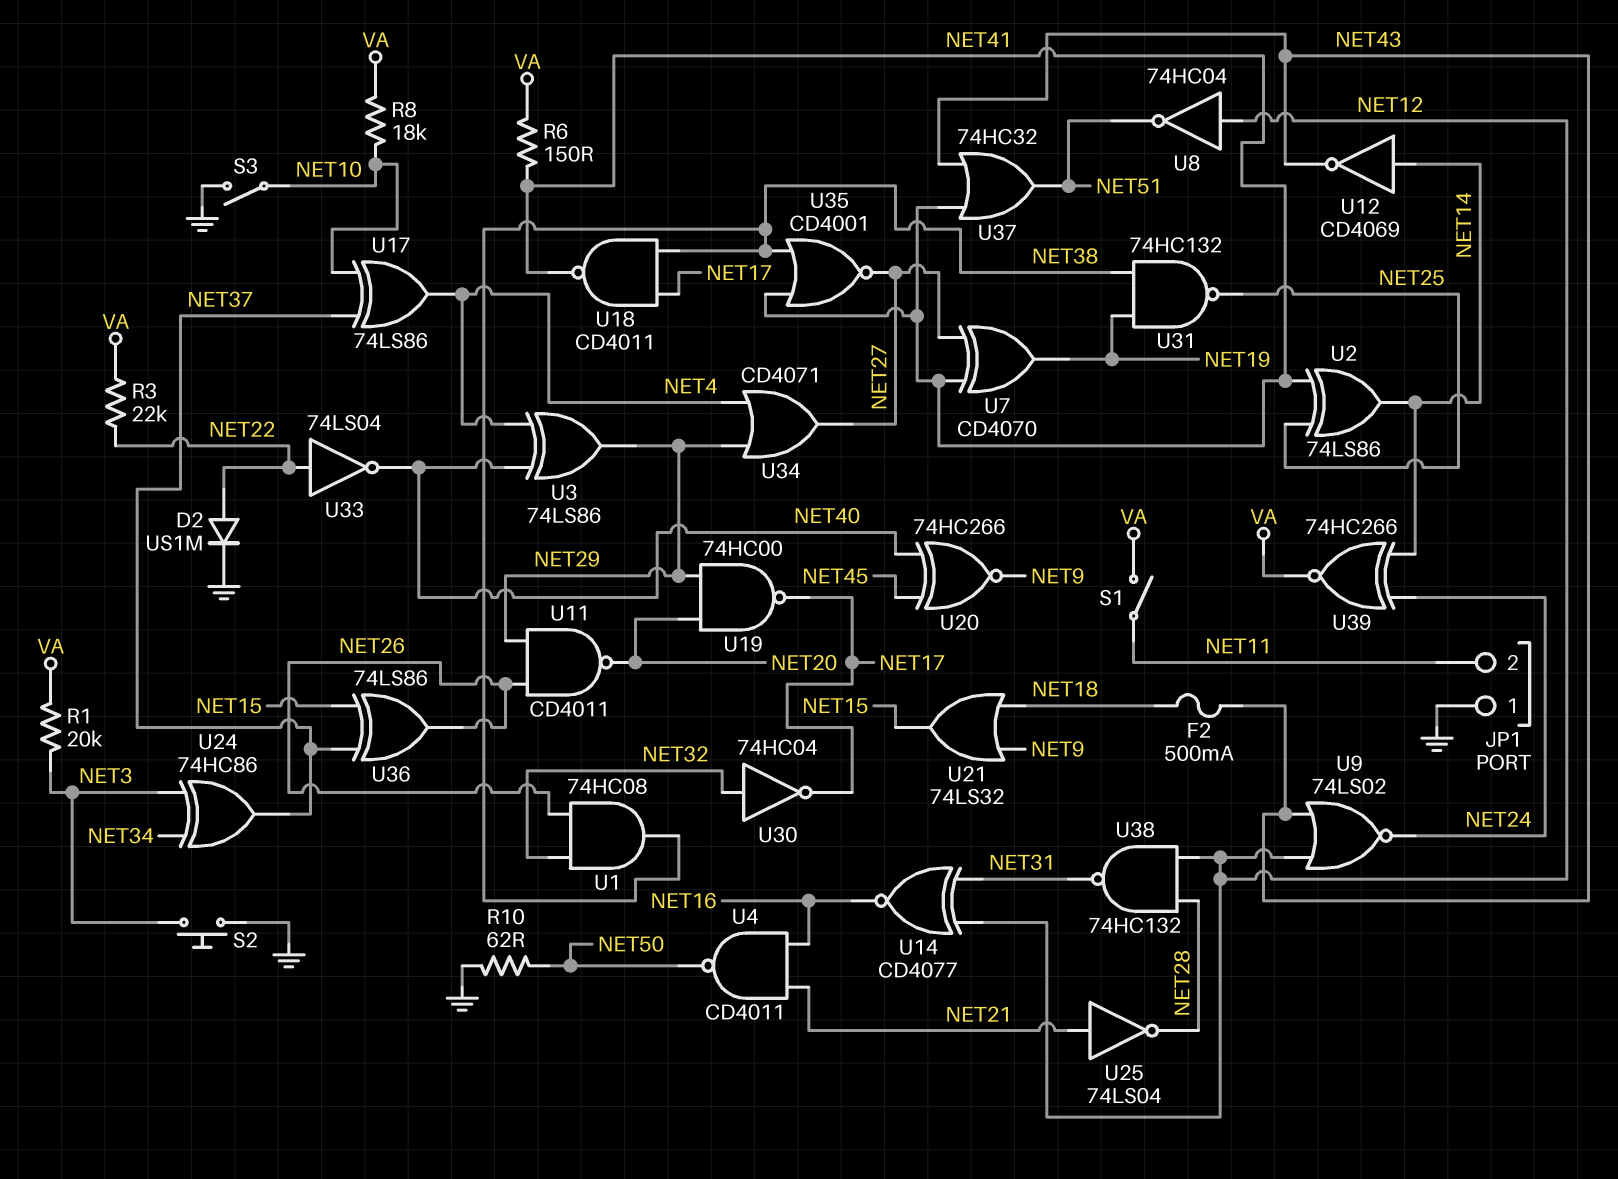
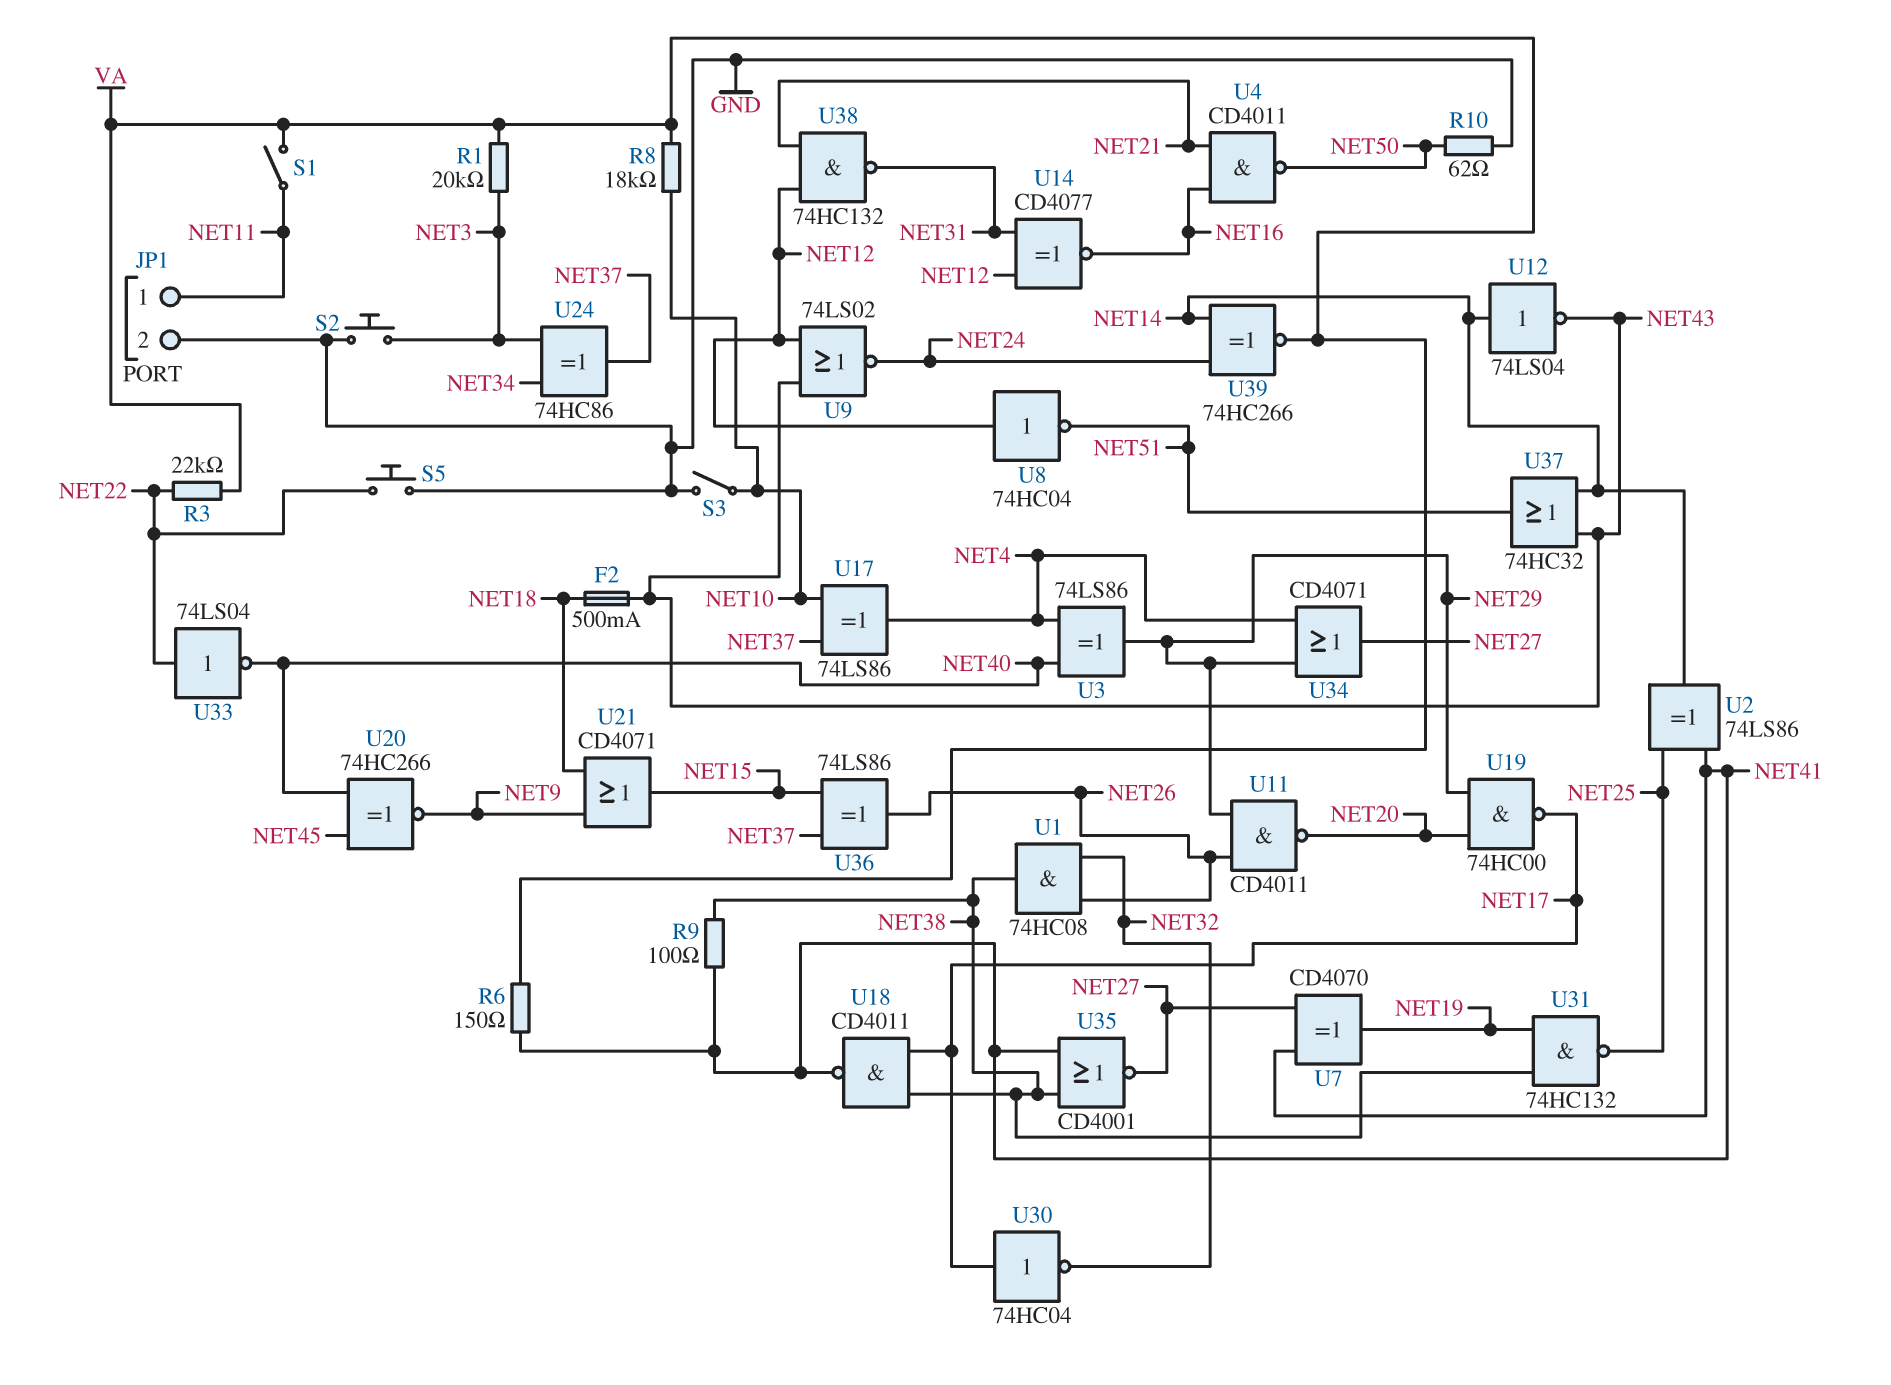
D2: diode US1M (A NET22, K GND) -> none
JP1 pin 1: GND -> NET11
JP1 pin 2: NET11 -> GND
R9: none -> 100 (NET38, NET41)
S5: none -> button (GND, NET22)
U12: NOT CD4069 (in NET14, out NET43) -> NOT 74LS04 (in NET14, out NET43)
U21: OR 74LS32 (in NET9, in NET18, out NET15) -> OR CD4071 (in NET9, in NET18, out NET15)
U25: NOT 74LS04 (in NET21, out NET28) -> none
U30: NOT 74HC04 (in NET32, out NET17) -> NOT 74HC04 (in NET17, out NET32)
U37: OR 74HC32 (in NET41, in NET43, out NET51) -> OR 74HC32 (in NET14, in NET43, out NET51)
U38: NAND 74HC132 (in NET12, in NET28, out NET31) -> NAND 74HC132 (in NET12, in NET21, out NET31)

